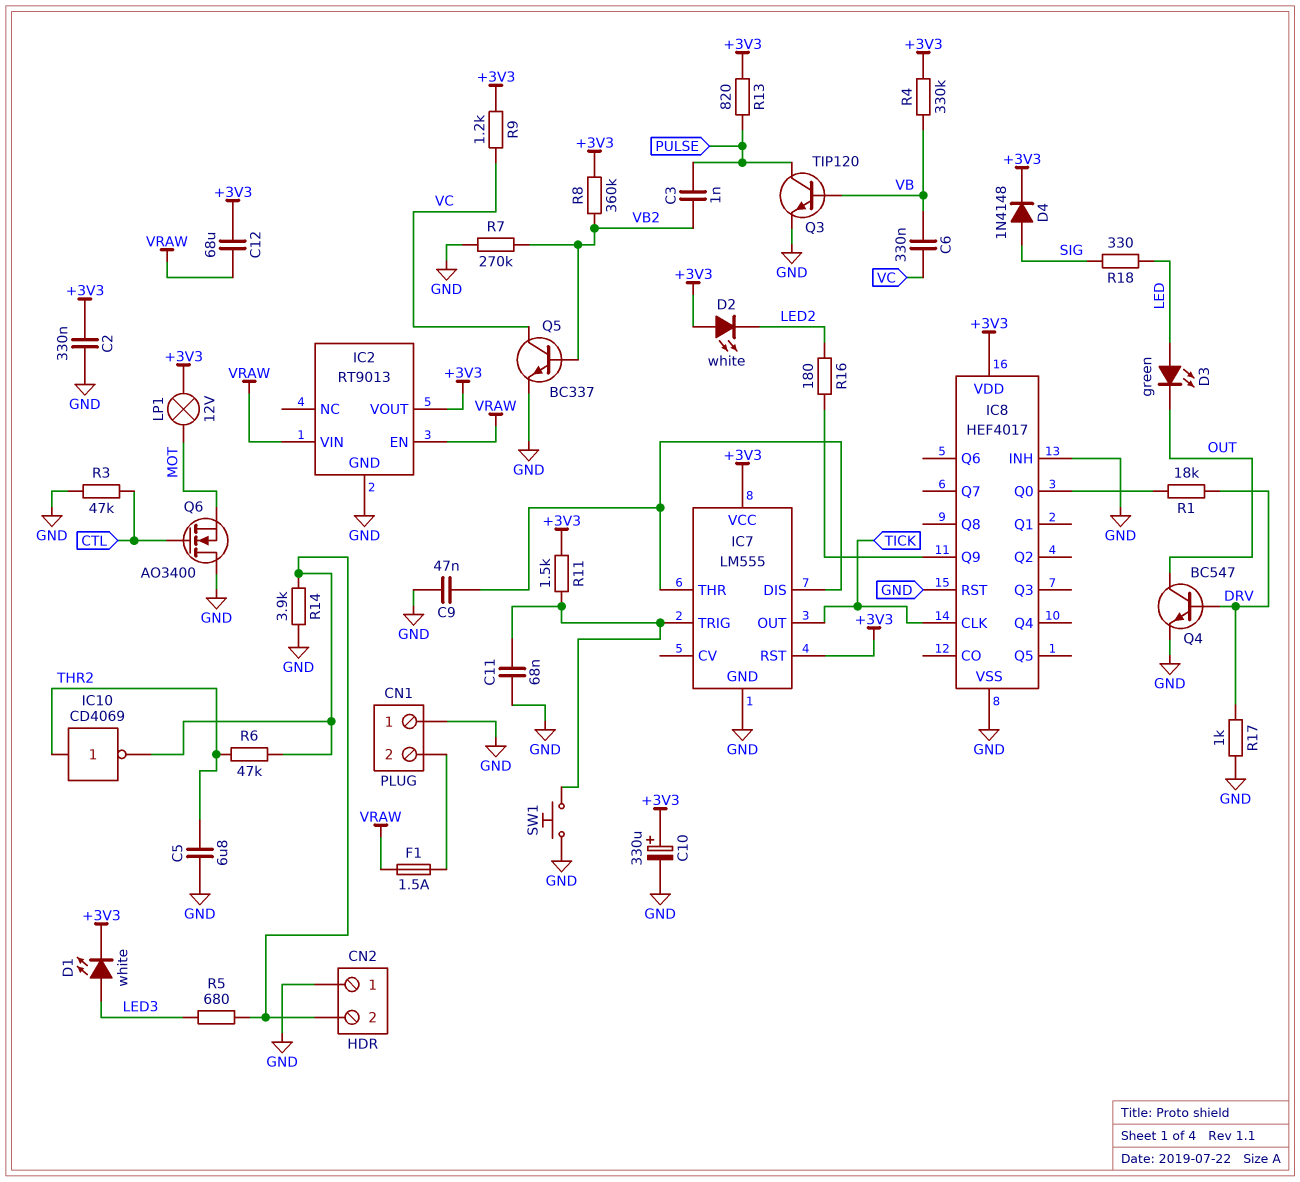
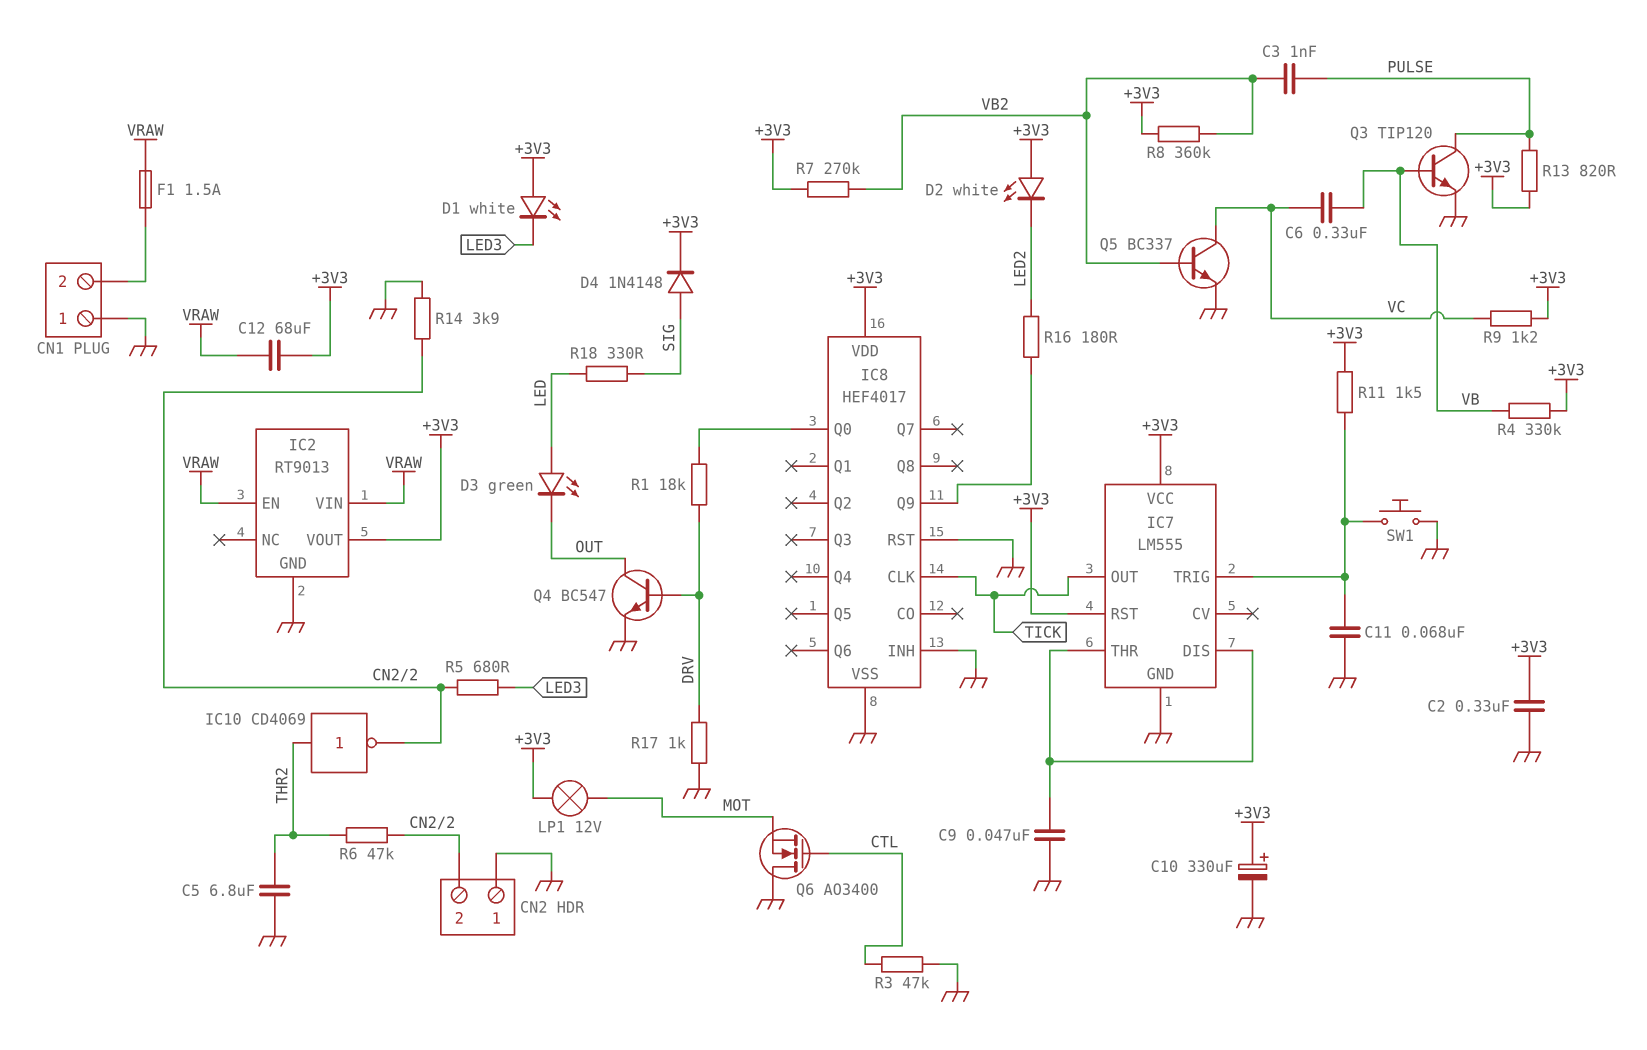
D1: LED white (A LED3, K +3V3) -> LED white (A +3V3, K LED3)
R7: 270k (GND, VB2) -> 270k (+3V3, VB2)

